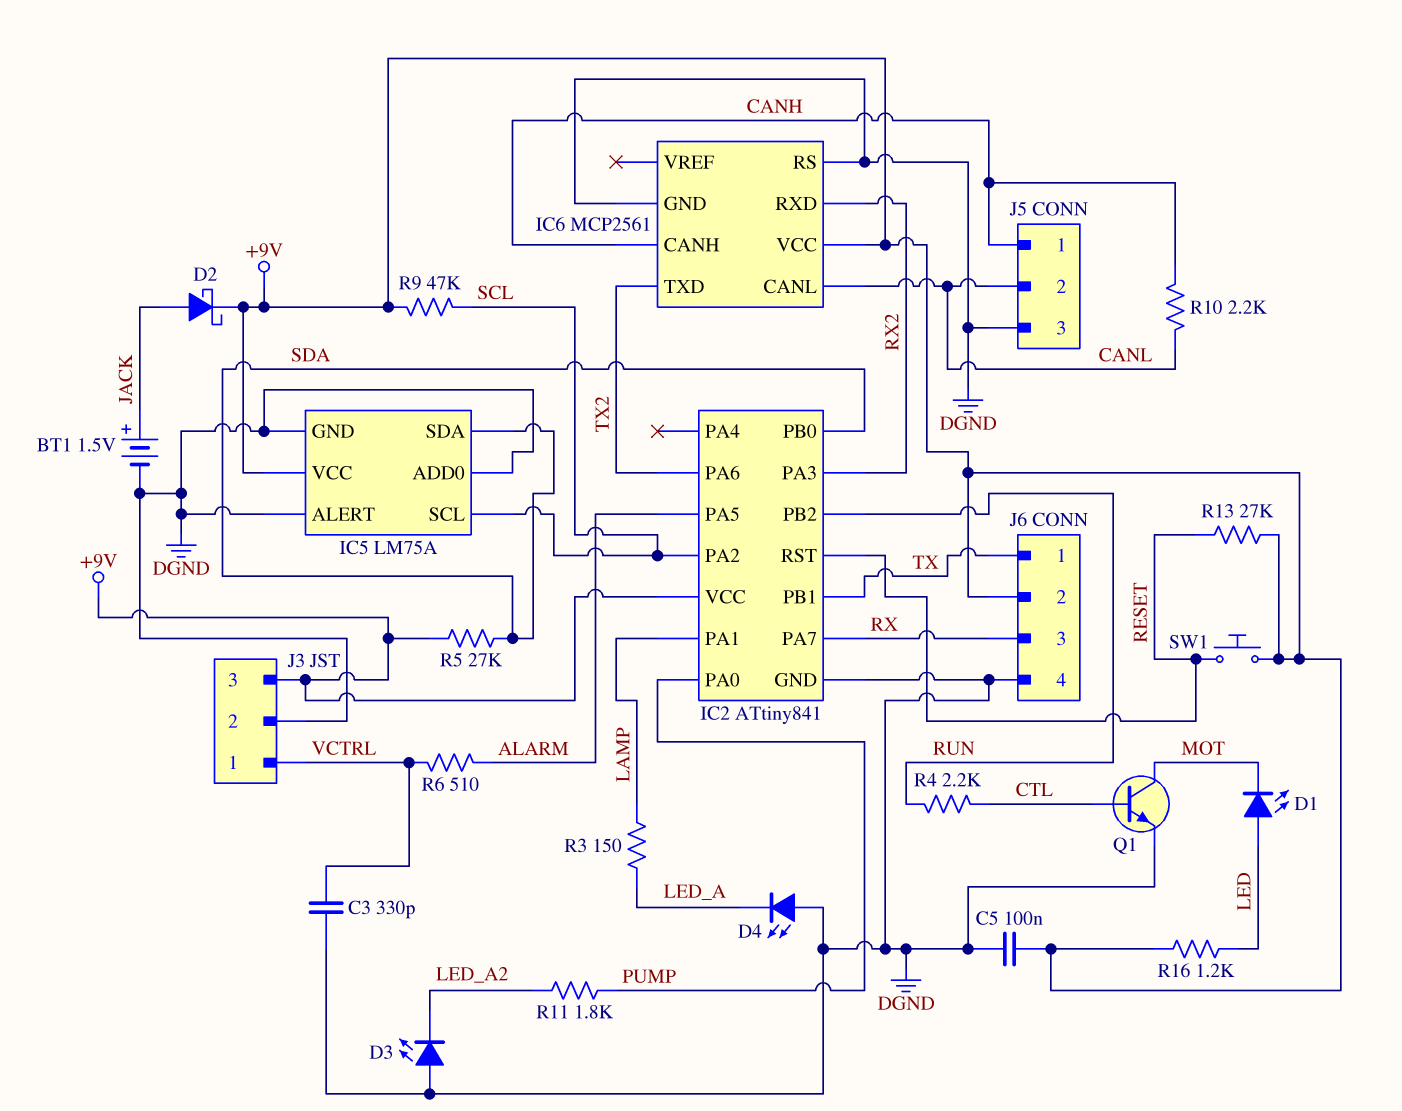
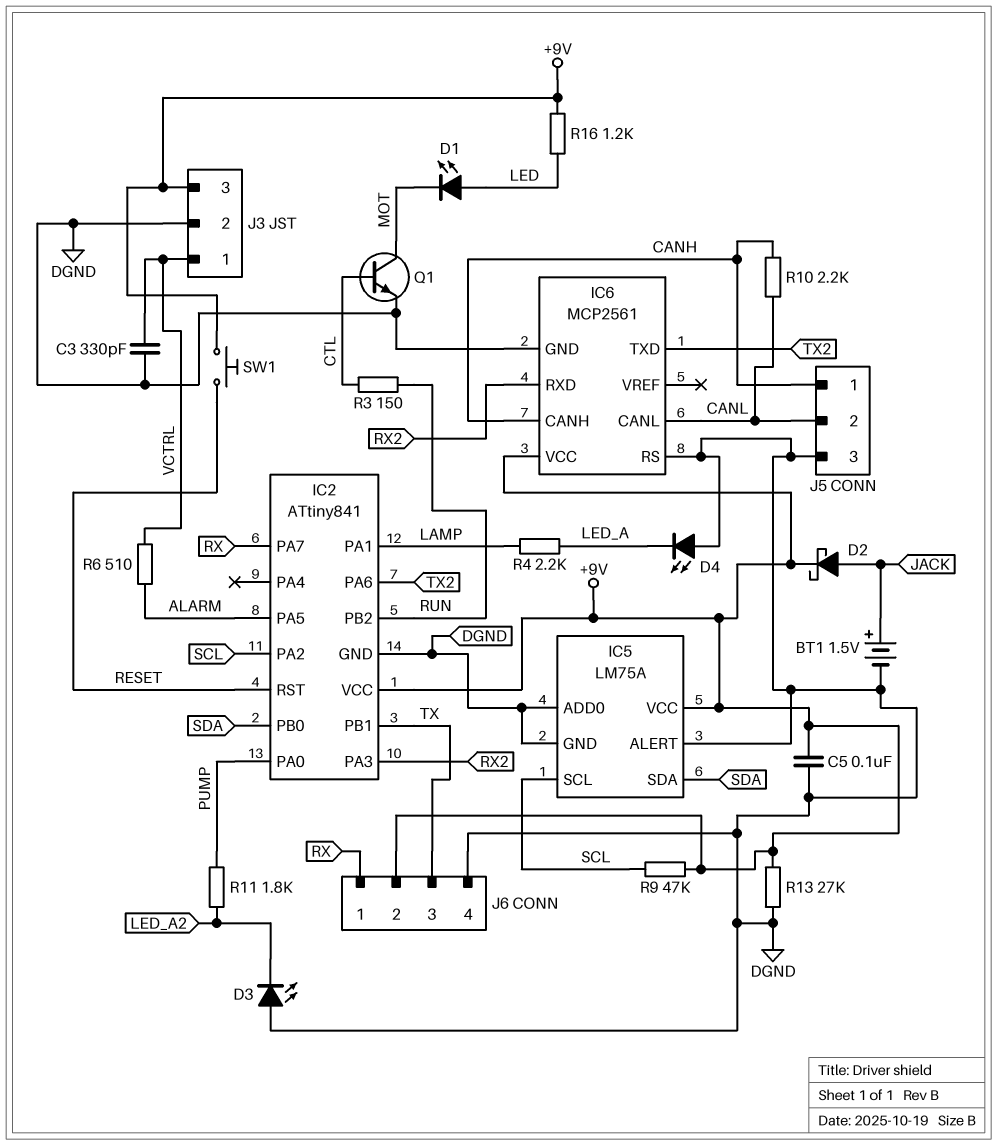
J6 pin 1: TX -> RX
J6 pin 3: RX -> TX
R3: 150 (LAMP, LED_A) -> 150 (CTL, RUN)
R4: 2.2k (CTL, RUN) -> 2.2k (LAMP, LED_A)
R5: 27k (+9V, SDA) -> none
R13: 27k (+9V, RESET) -> 27k (+9V, DGND)

